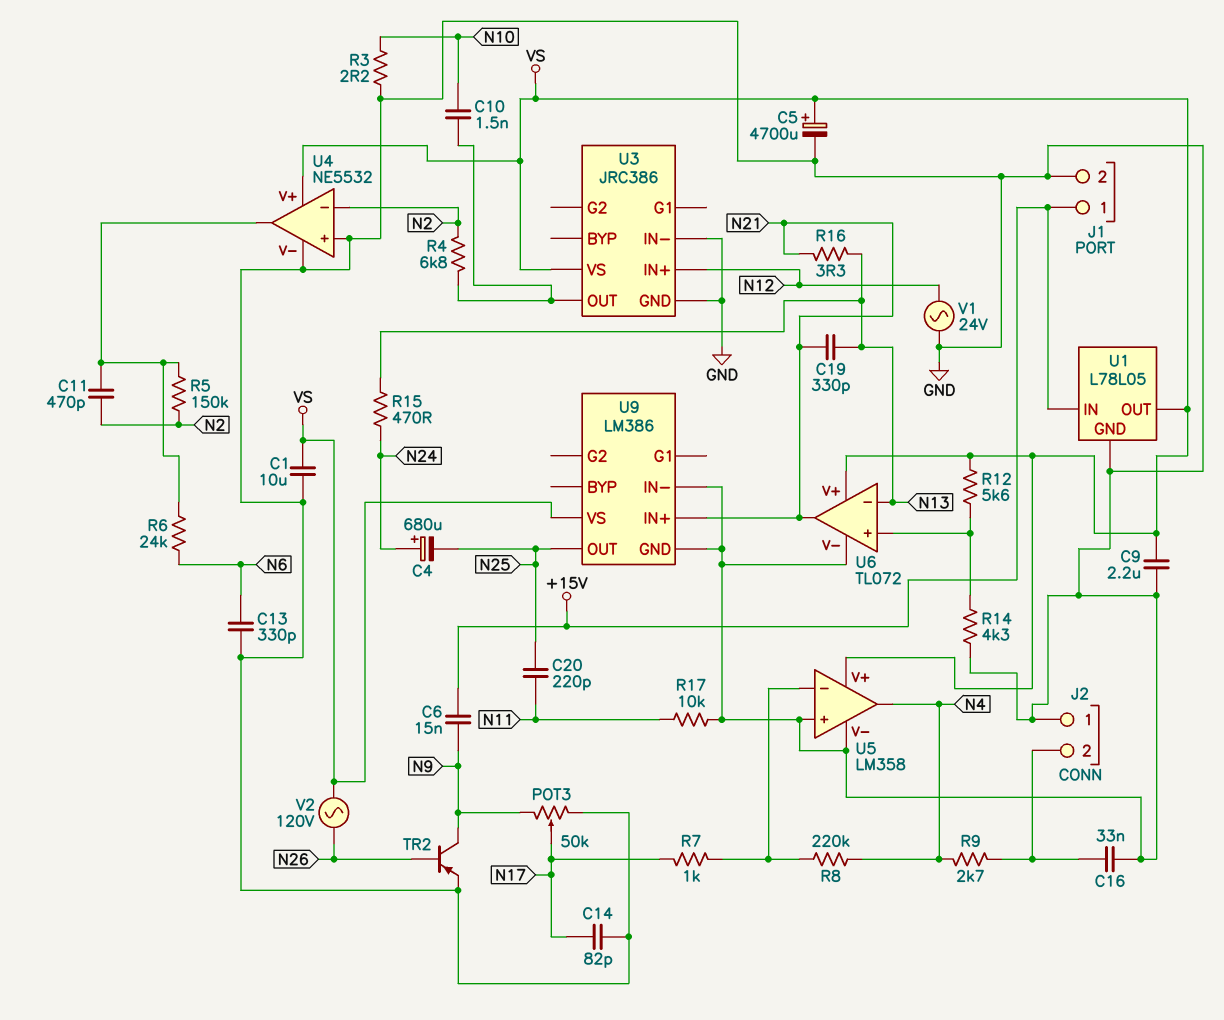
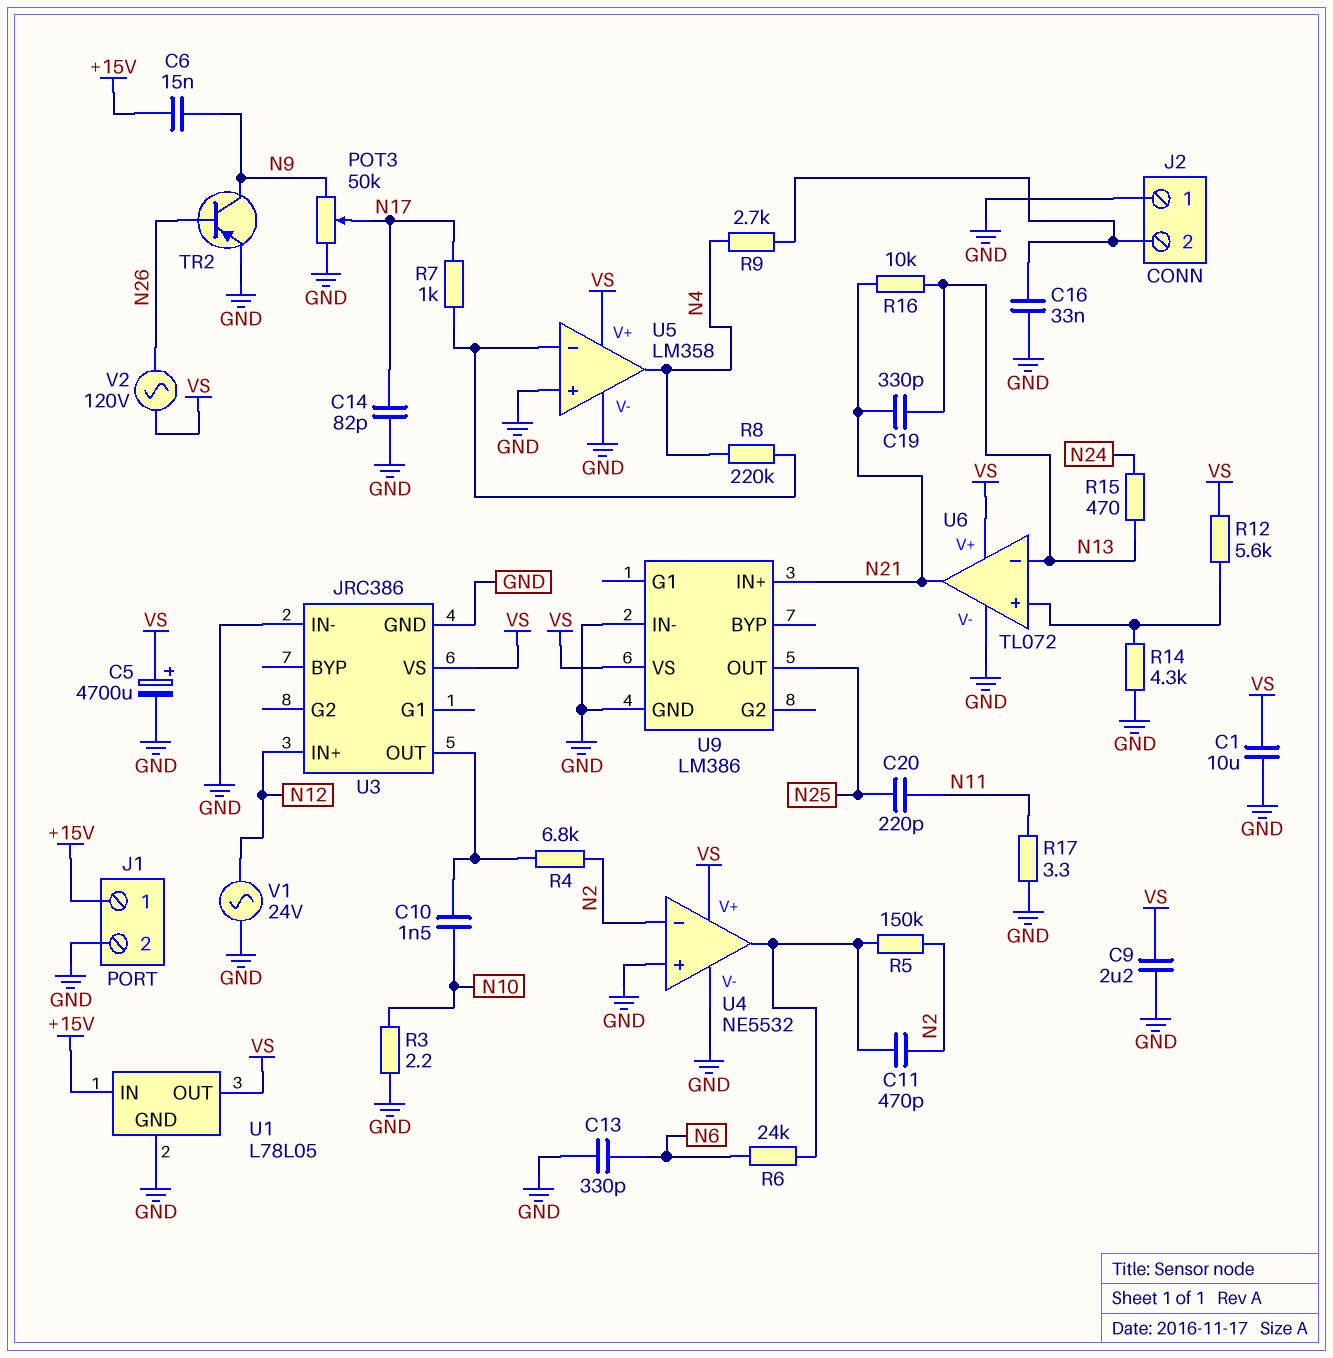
C4: 680uF (plus N24, minus N25) -> none
R16: 3.3 (N13, N21) -> 10k (N13, N21)
R17: 10k (GND, N11) -> 3.3 (GND, N11)

